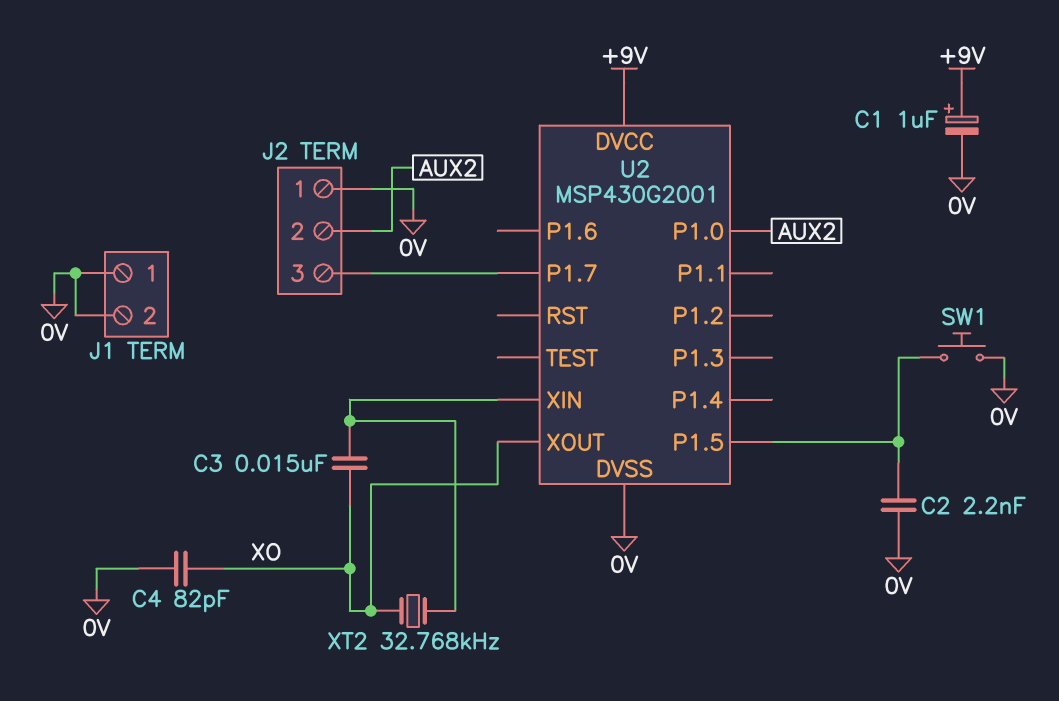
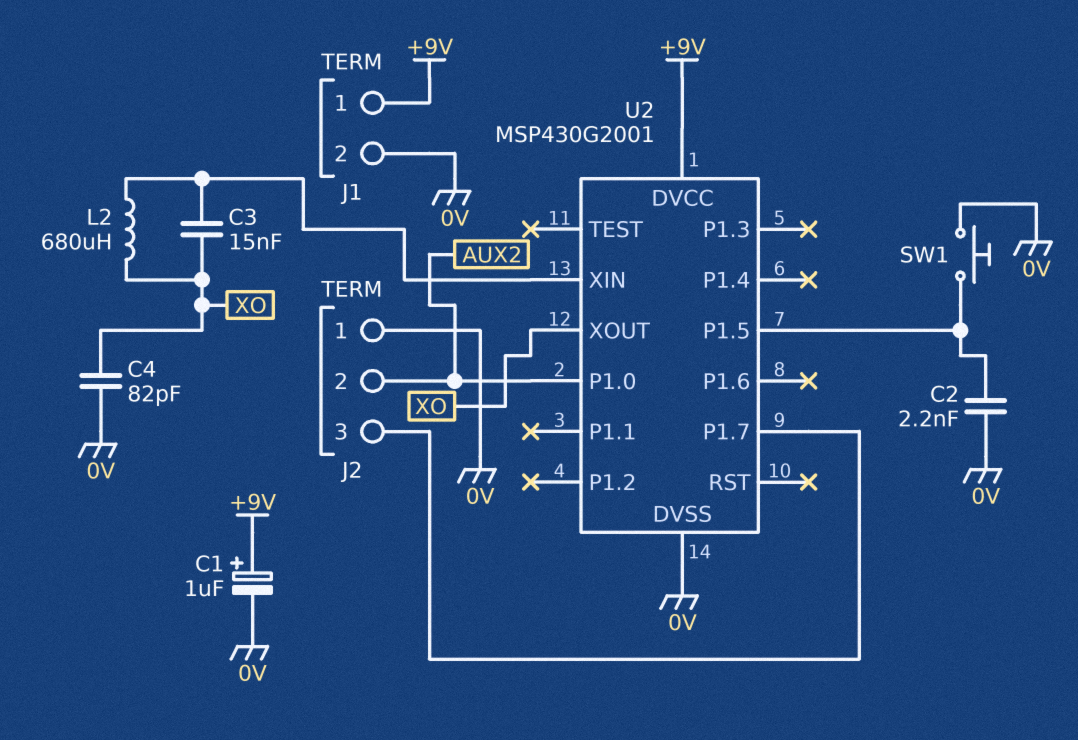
J1 pin 1: 0V -> +9V
L2: none -> 680uH (U2/XIN, XO)
XT2: 32.768kHz (U2/XIN, XO) -> none

